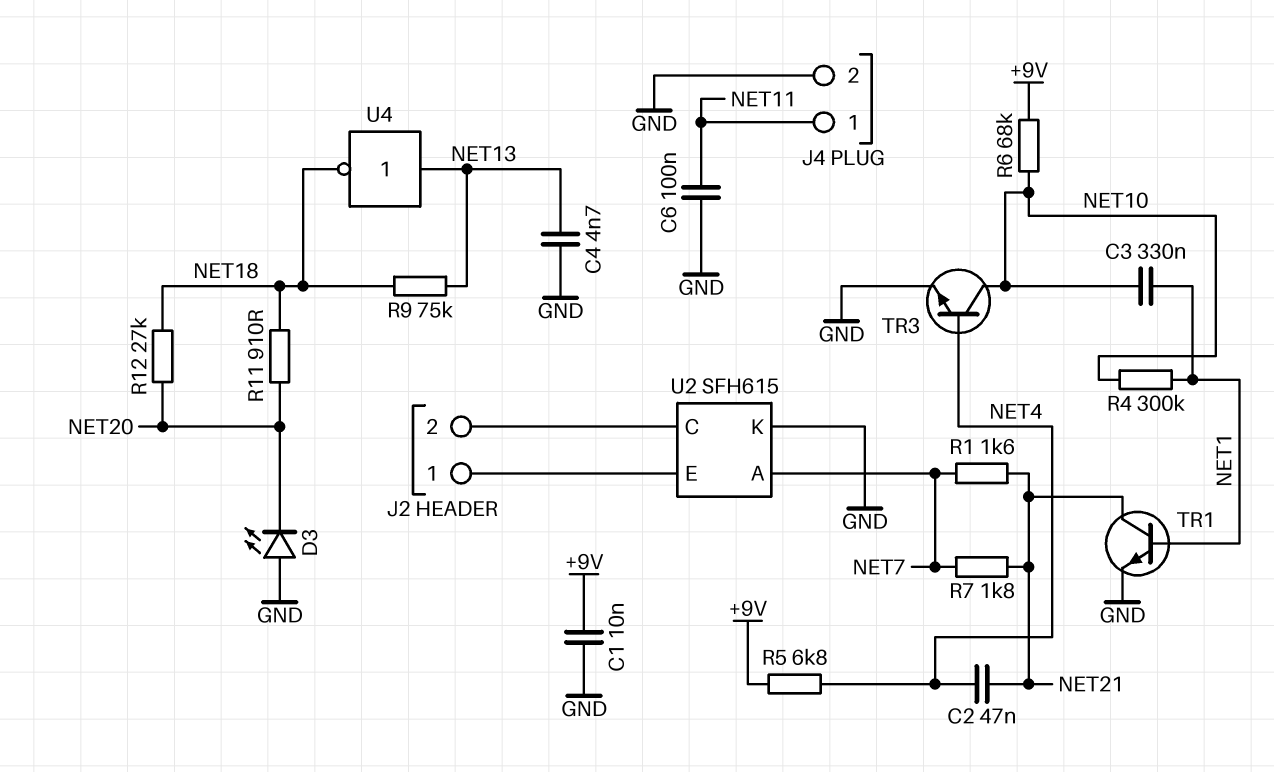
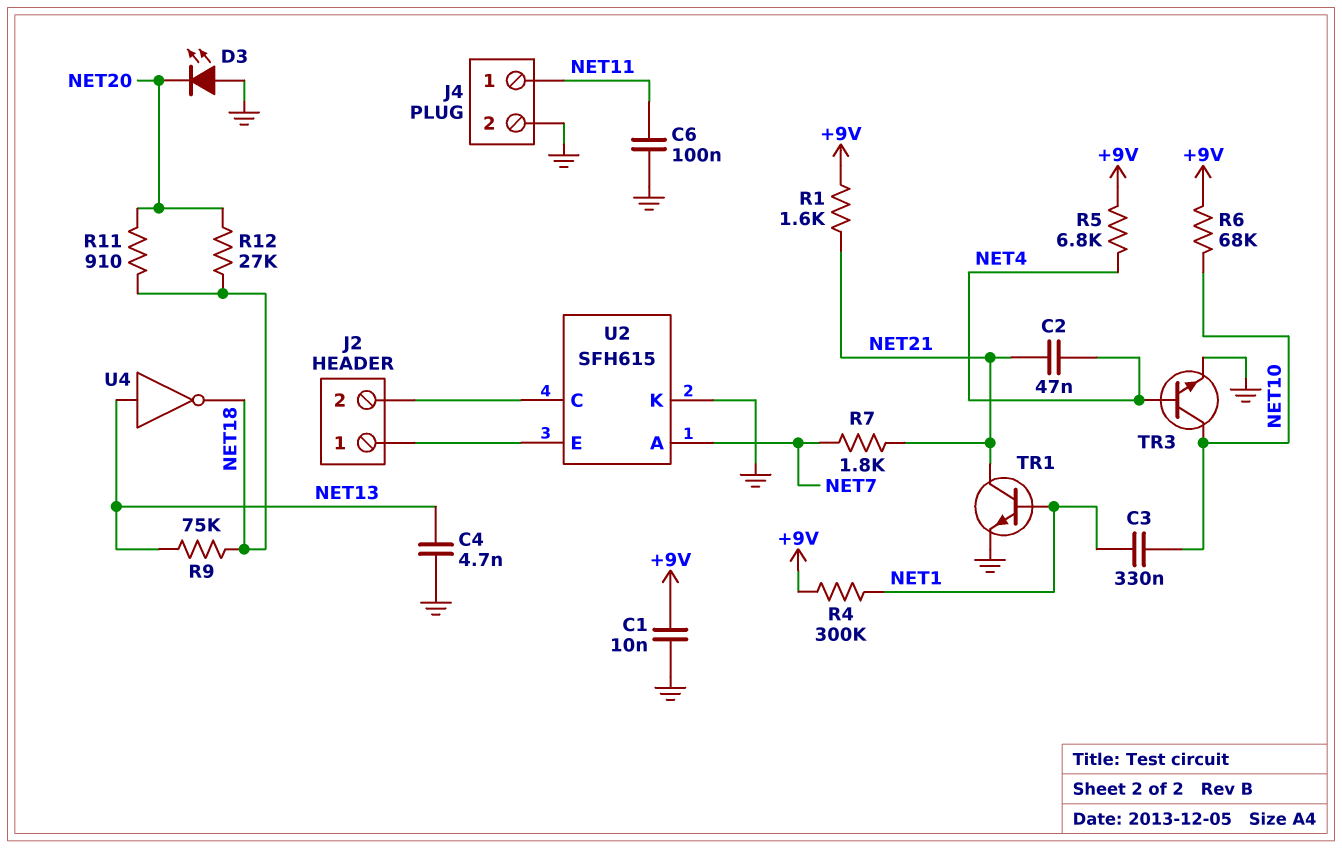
R1: 1.6k (NET7, NET21) -> 1.6k (+9V, NET21)
R4: 300k (NET1, NET10) -> 300k (+9V, NET1)

